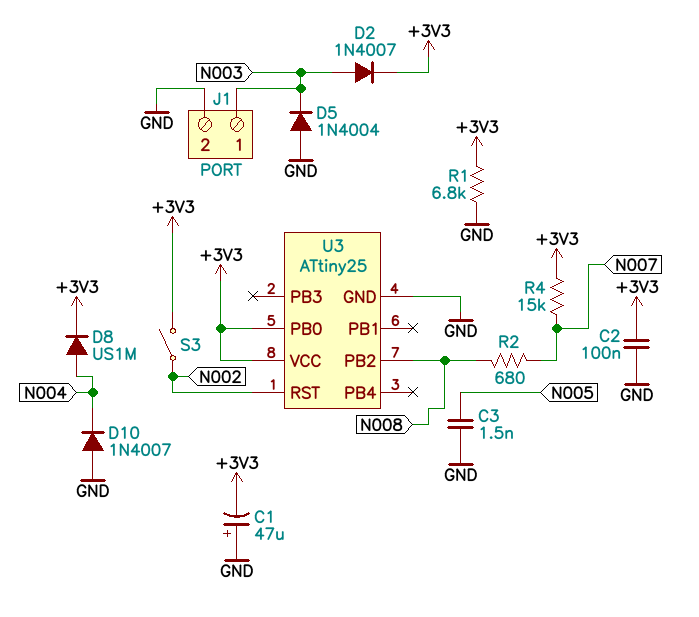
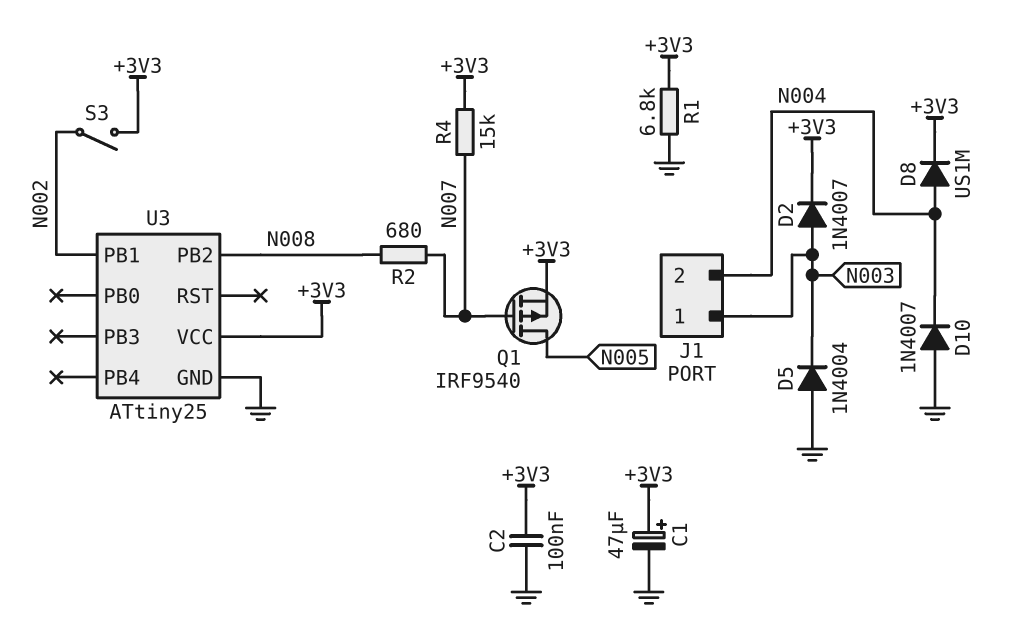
C1: 47uF (plus GND, minus +3V3) -> 47uF (plus +3V3, minus GND)
C3: 1.5nF (GND, N005) -> none
J1 pin 2: GND -> N004
Q1: none -> PMOS IRF9540 (G N007, D N005, S +3V3)
U3 pin PB0: +3V3 -> none
U3 pin PB1: none -> N002
U3 pin RST: N002 -> none

